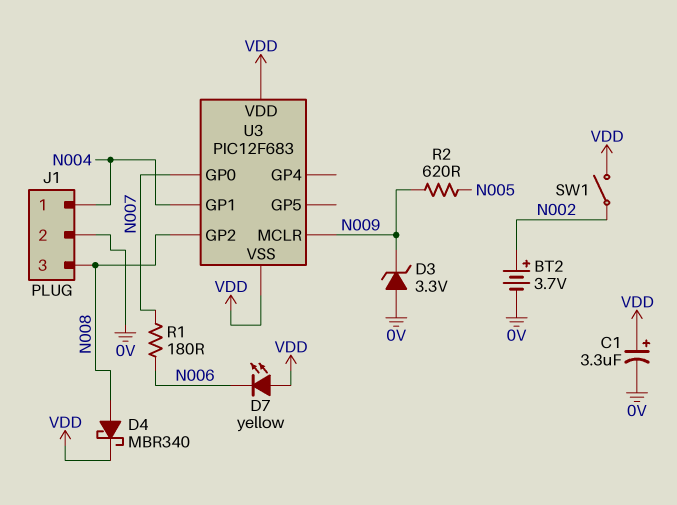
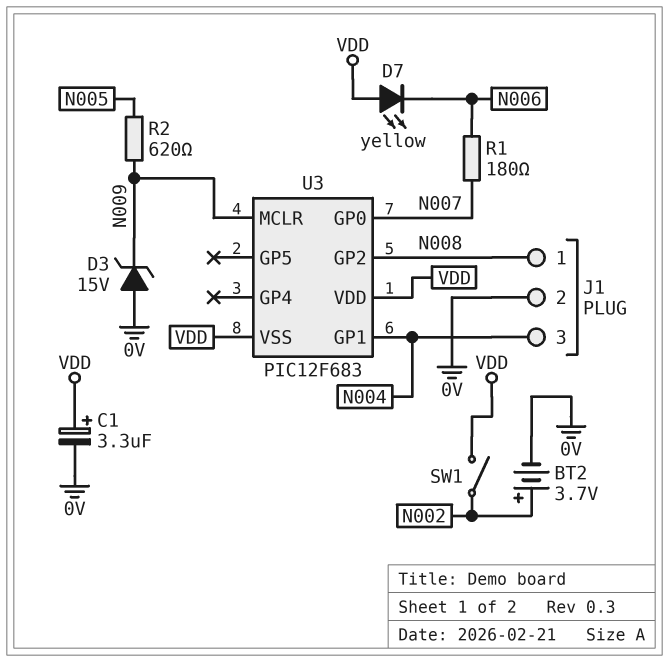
D3: zener 3.3V (A 0V, K N009) -> zener 15V (A 0V, K N009)
D4: schottky MBR340 (A N008, K VDD) -> none
J1 pin 1: N004 -> N008
J1 pin 3: N008 -> N004

